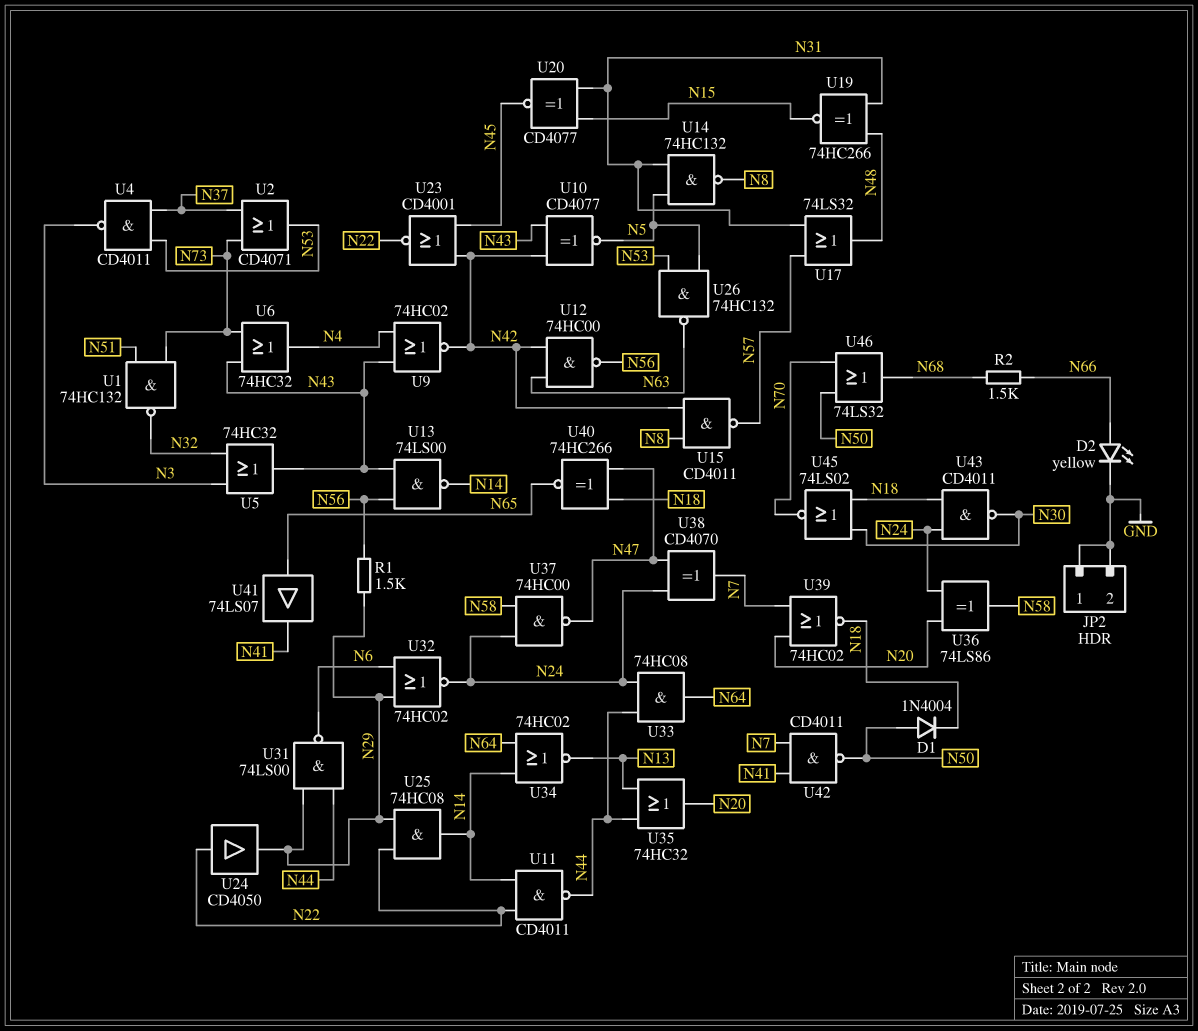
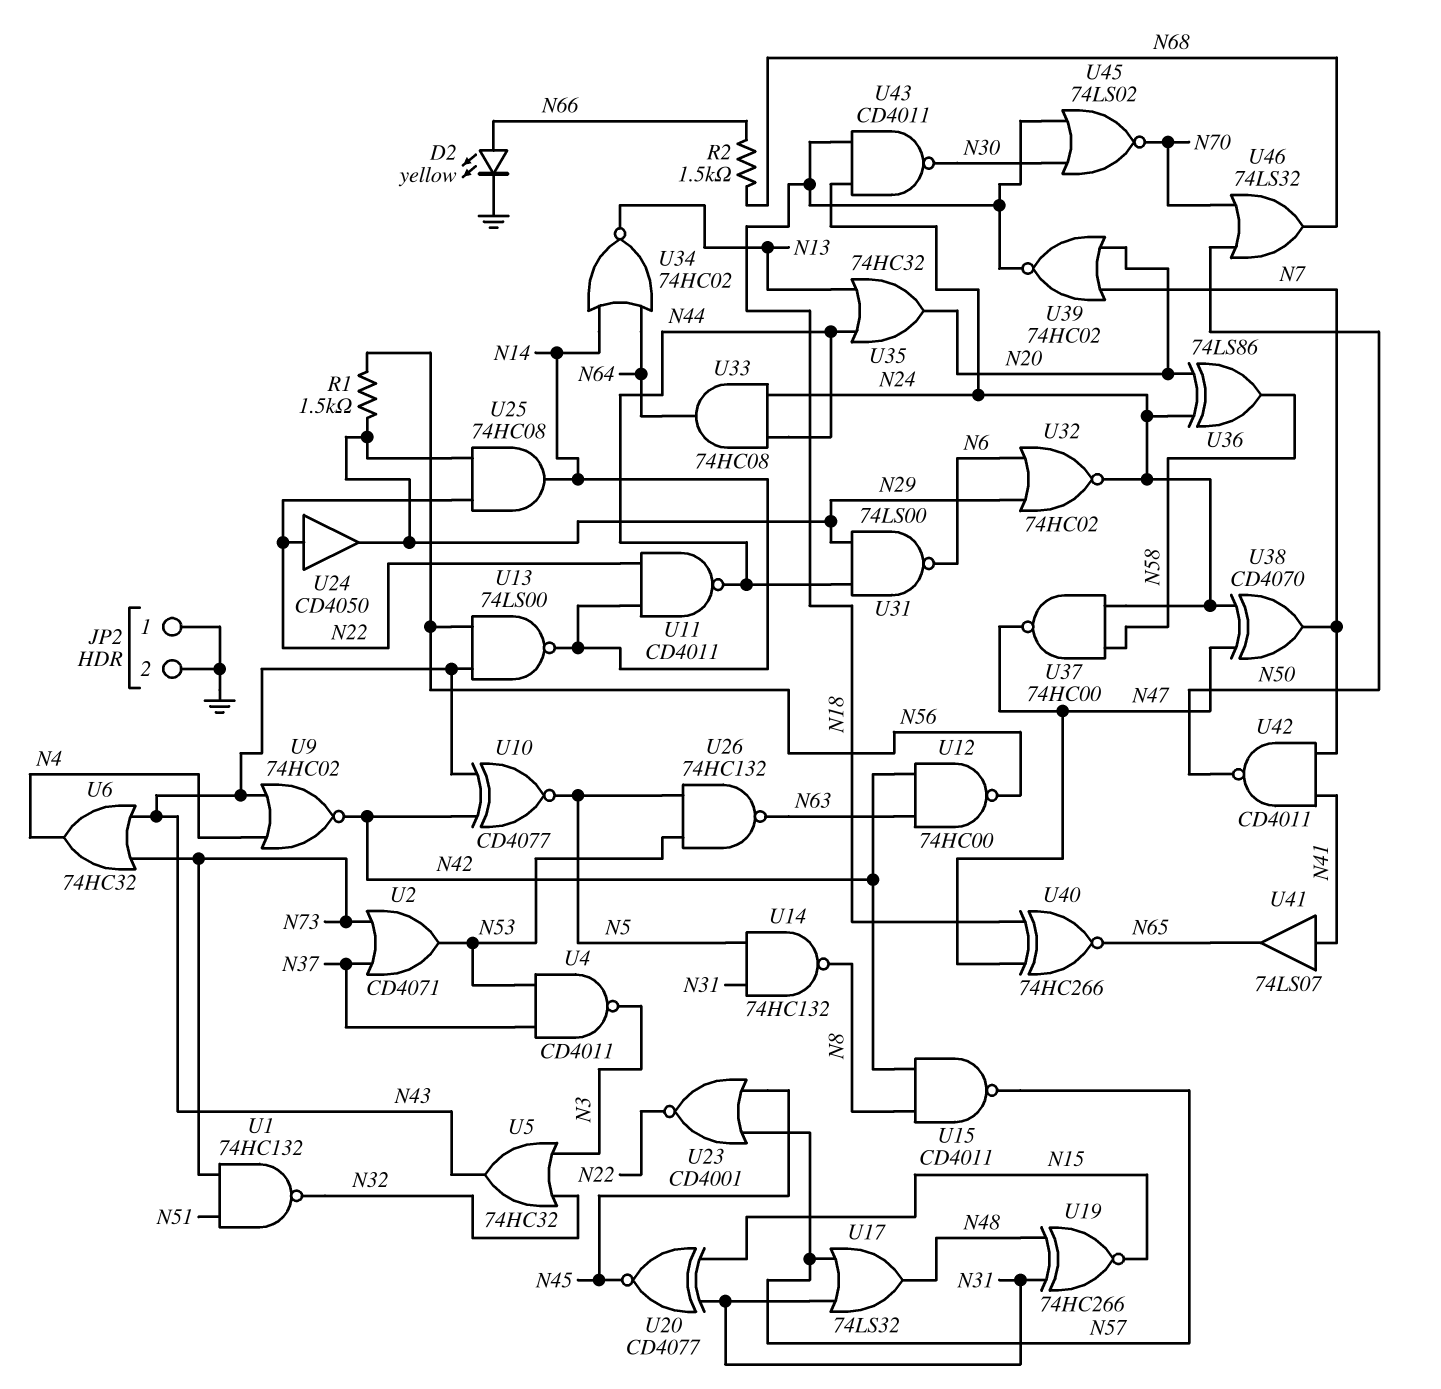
D1: diode 1N4004 (A N50, K N18) -> none
U23: NOR CD4001 (in N42, in N45, out N22) -> NOR CD4001 (in N45, in N57, out N22)
U41: buffer 74LS07 (in N65, out N41) -> buffer 74LS07 (in N41, out N65)

